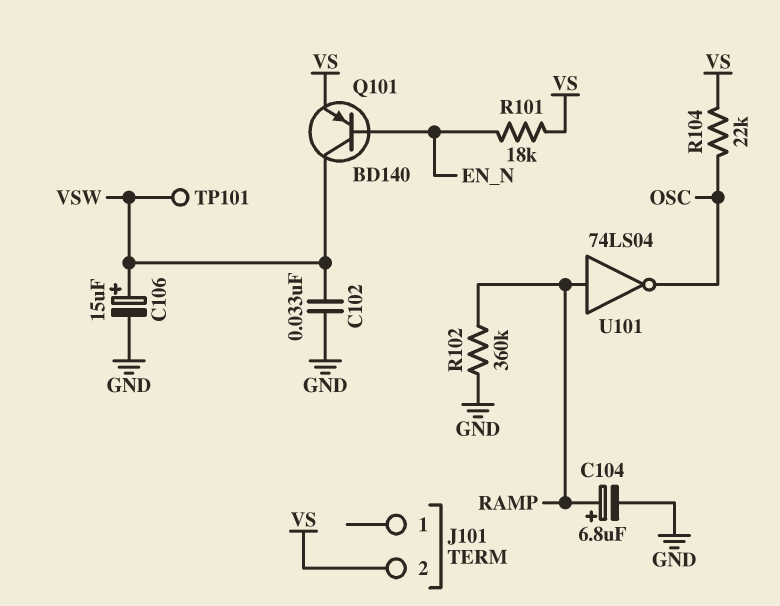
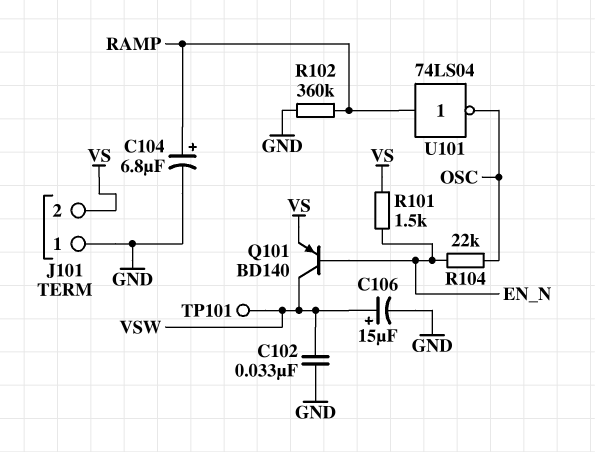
J101 pin 1: none -> GND
R101: 18k (EN_N, VS) -> 1.5k (EN_N, VS)
R104: 22k (OSC, VS) -> 22k (EN_N, OSC)

